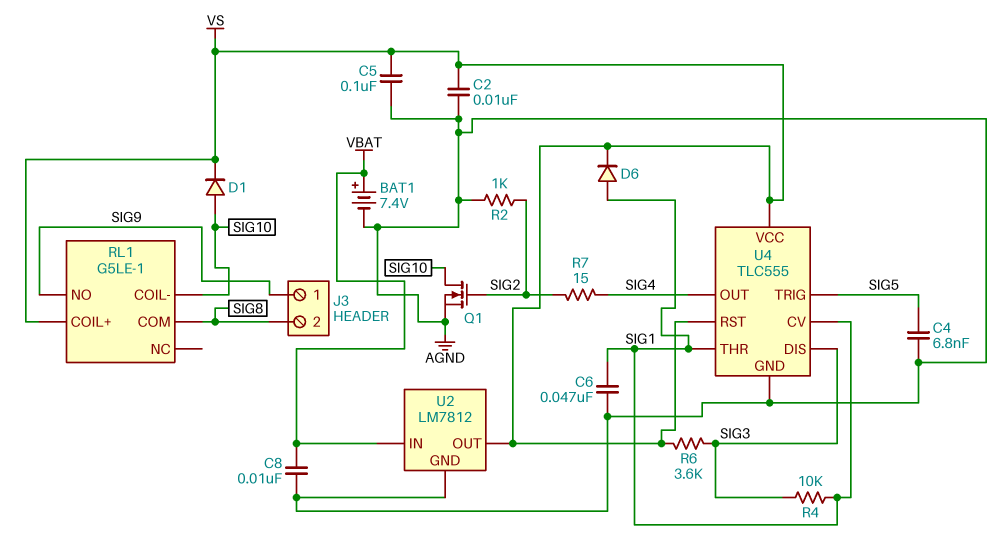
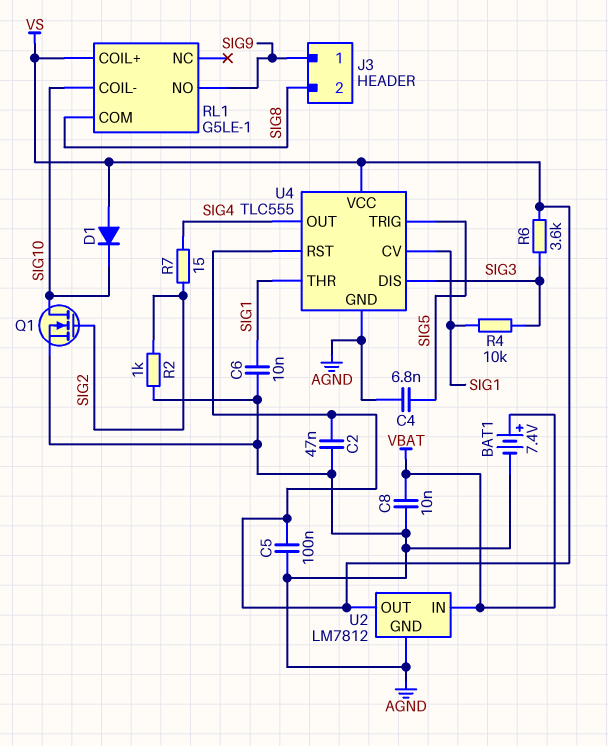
C2: 10nF (AGND, VS) -> 47nF (AGND, VS)
C6: 47nF (AGND, SIG1) -> 10nF (AGND, SIG1)
D1: diode (A SIG10, K VS) -> diode (A VS, K SIG10)
D6: diode (A SIG1, K VS) -> none

